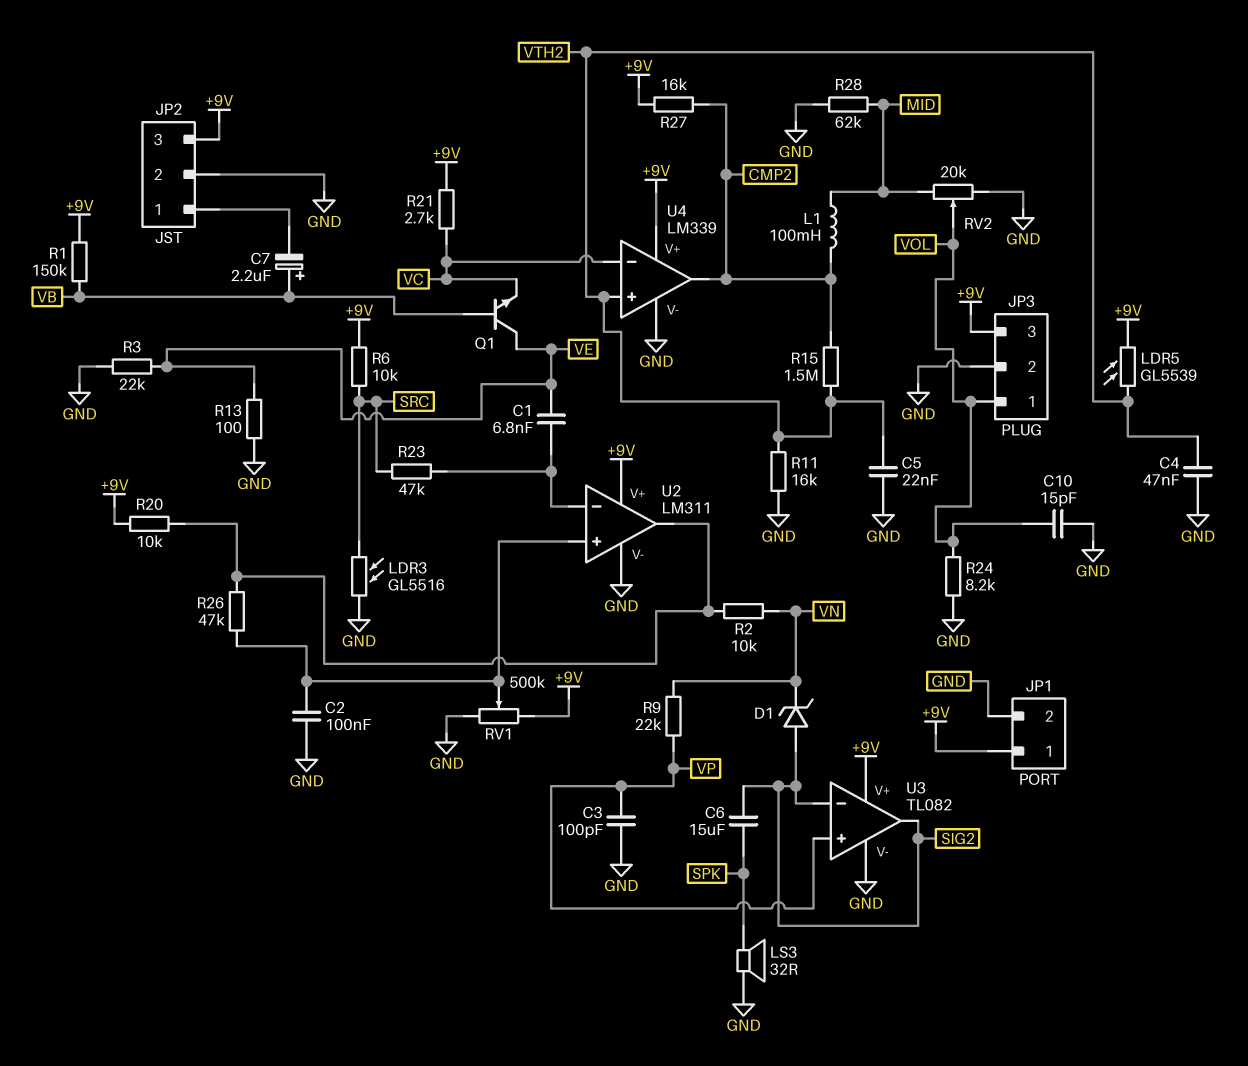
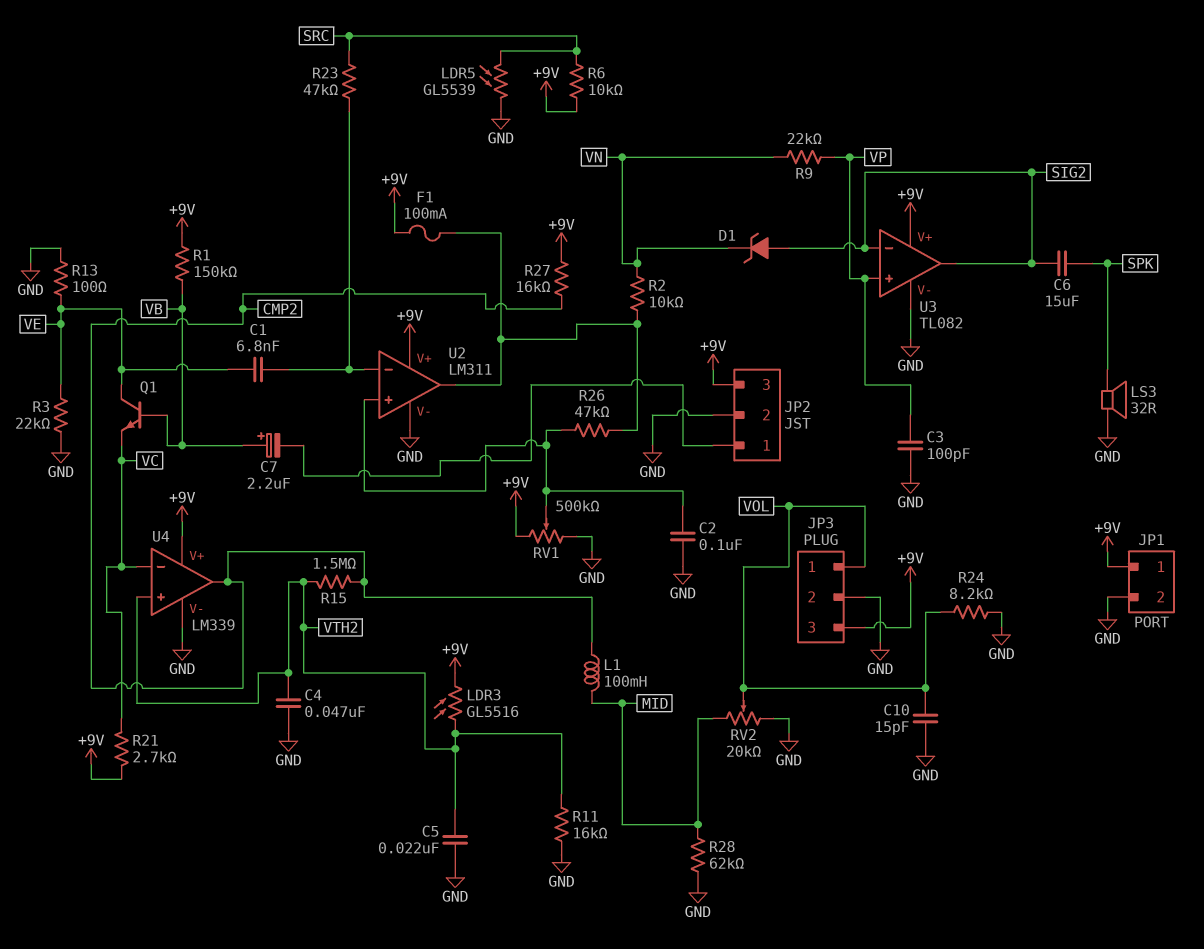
F1: none -> 100mA (+9V, U2/out)
LDR3: GL5516 (GND, SRC) -> GL5516 (+9V, VTH2)
LDR5: GL5539 (+9V, VTH2) -> GL5539 (GND, SRC)
R20: 10k (+9V, U2/out) -> none

